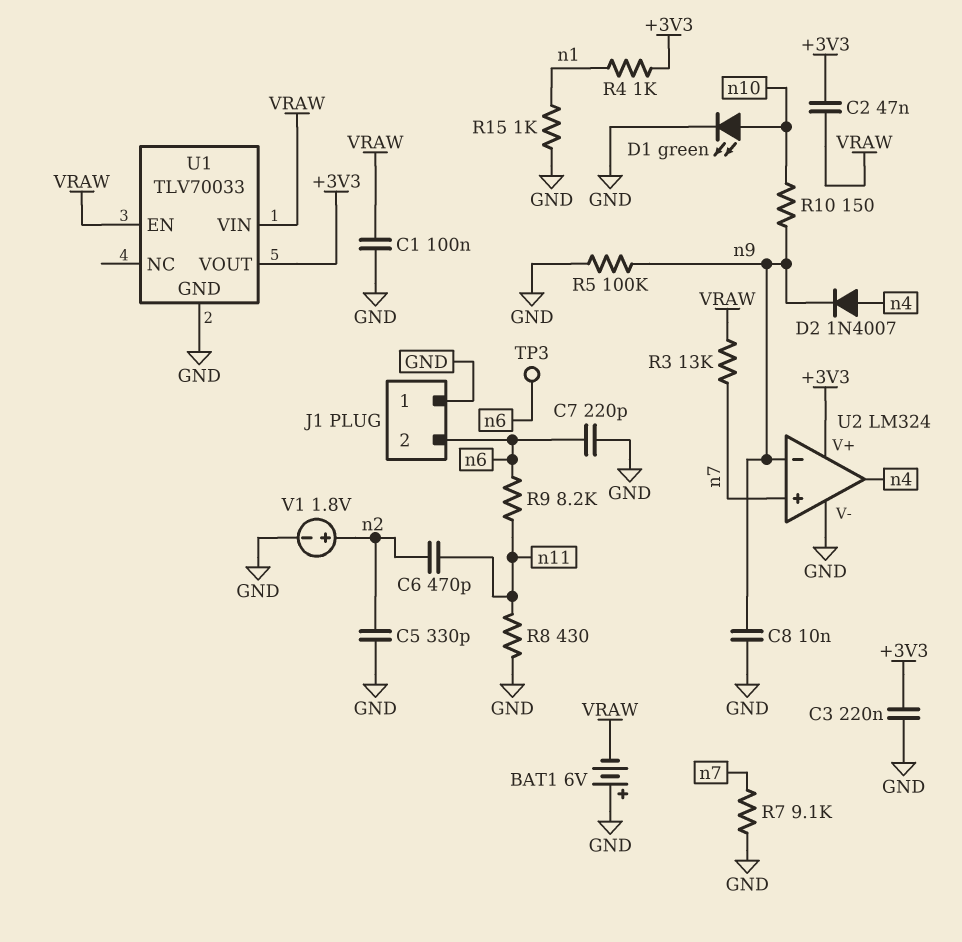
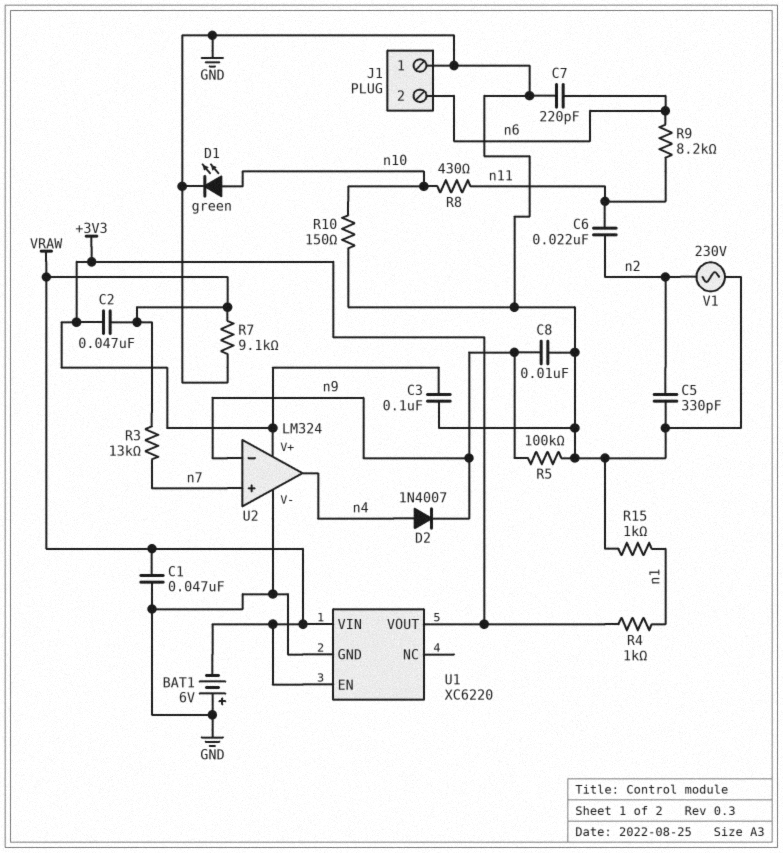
C1: 100nF (GND, VRAW) -> 47nF (GND, VRAW)
C3: 220nF (+3V3, GND) -> 100nF (+3V3, GND)
C6: 470pF (n2, n11) -> 22nF (n2, n11)
R7: 9.1k (GND, n7) -> 9.1k (GND, VRAW)
R8: 430 (GND, n11) -> 430 (n10, n11)
R10: 150 (n9, n10) -> 150 (GND, n10)
TP3: test point (n6) -> none
U1: TLV70033 -> XC6220
V1: 1.8V (plus n2, minus GND) -> AC 230V (GND, n2)

